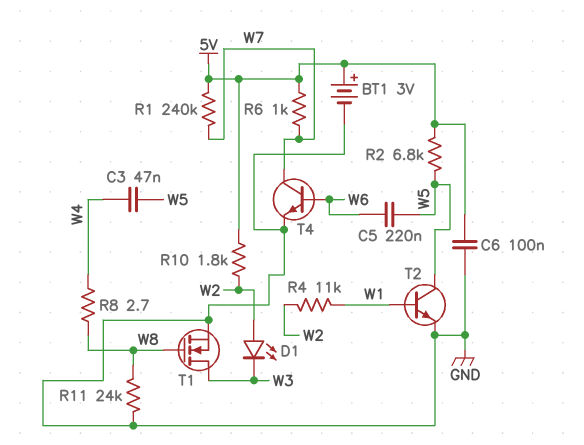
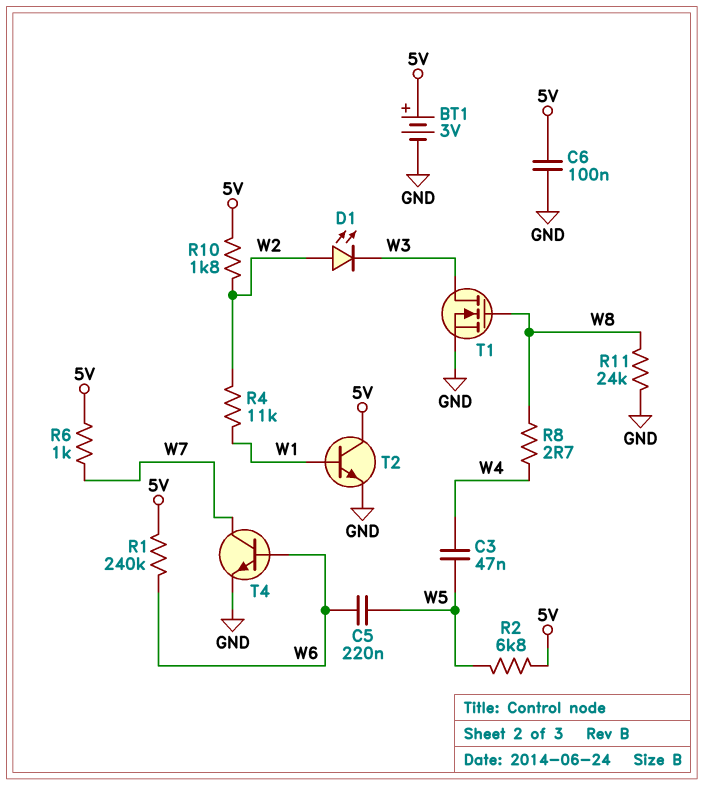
R1: 240k (5V, W7) -> 240k (5V, W6)
T2: NPN (B W1, C W5, E GND) -> NPN (B W1, C 5V, E GND)

